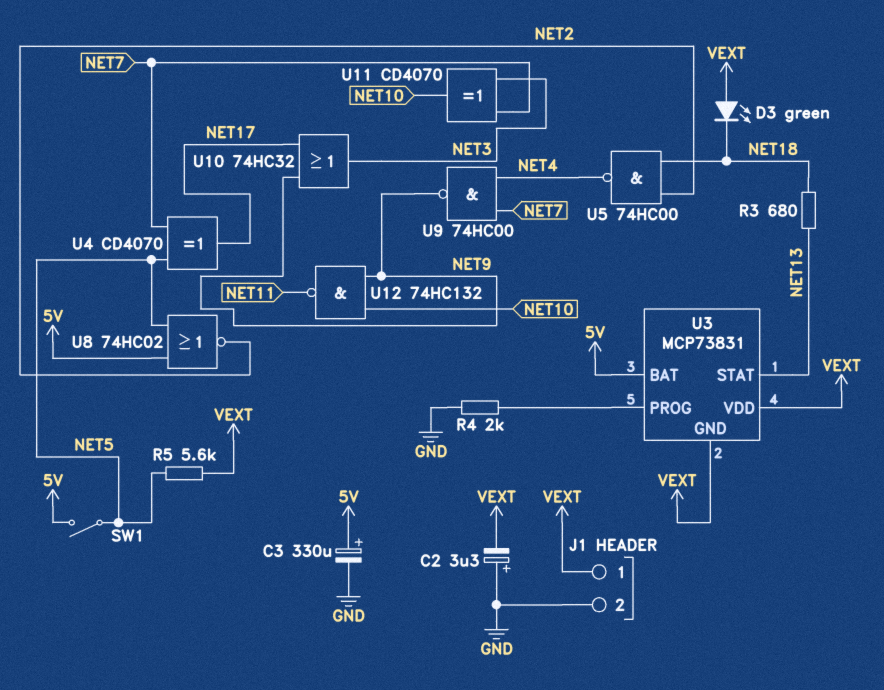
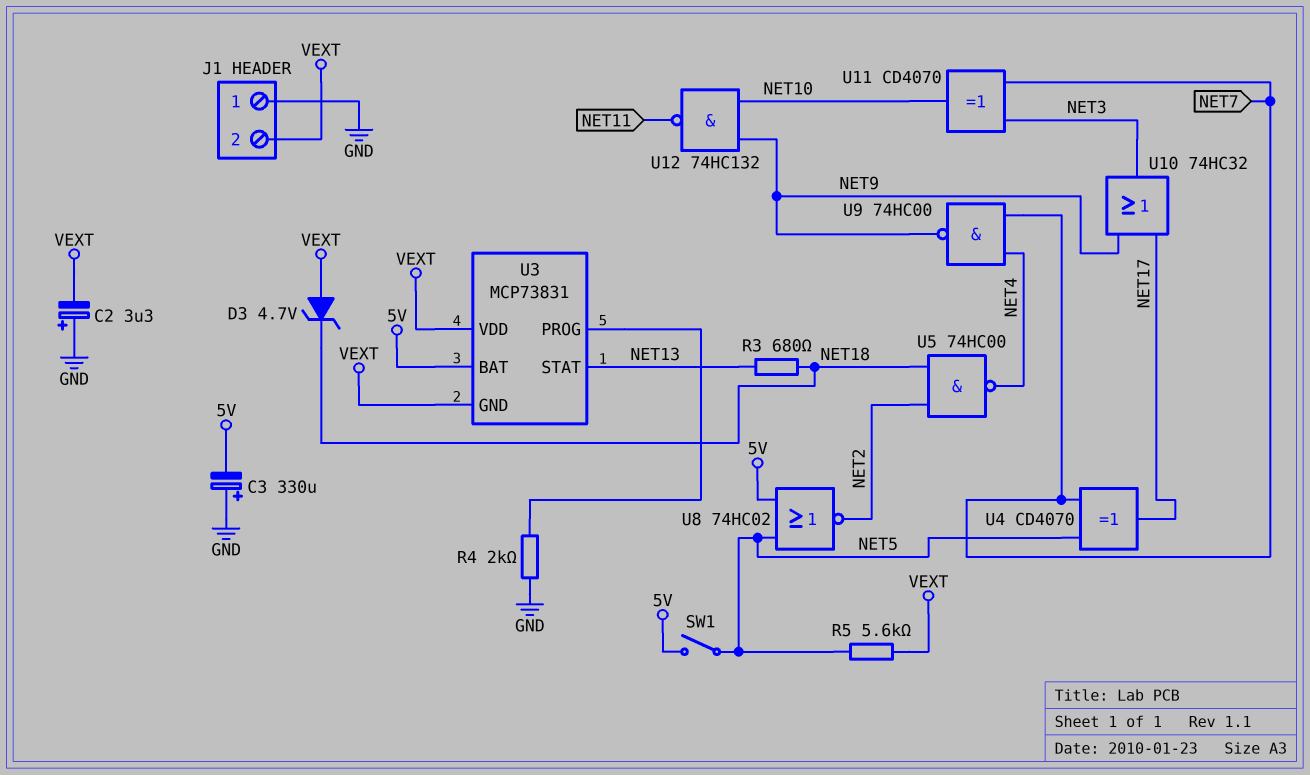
C3: 330uF (plus 5V, minus GND) -> 330uF (plus GND, minus 5V)
D3: LED green (A VEXT, K NET18) -> zener 4.7V (A VEXT, K NET18)
J1 pin 1: VEXT -> GND
J1 pin 2: GND -> VEXT

